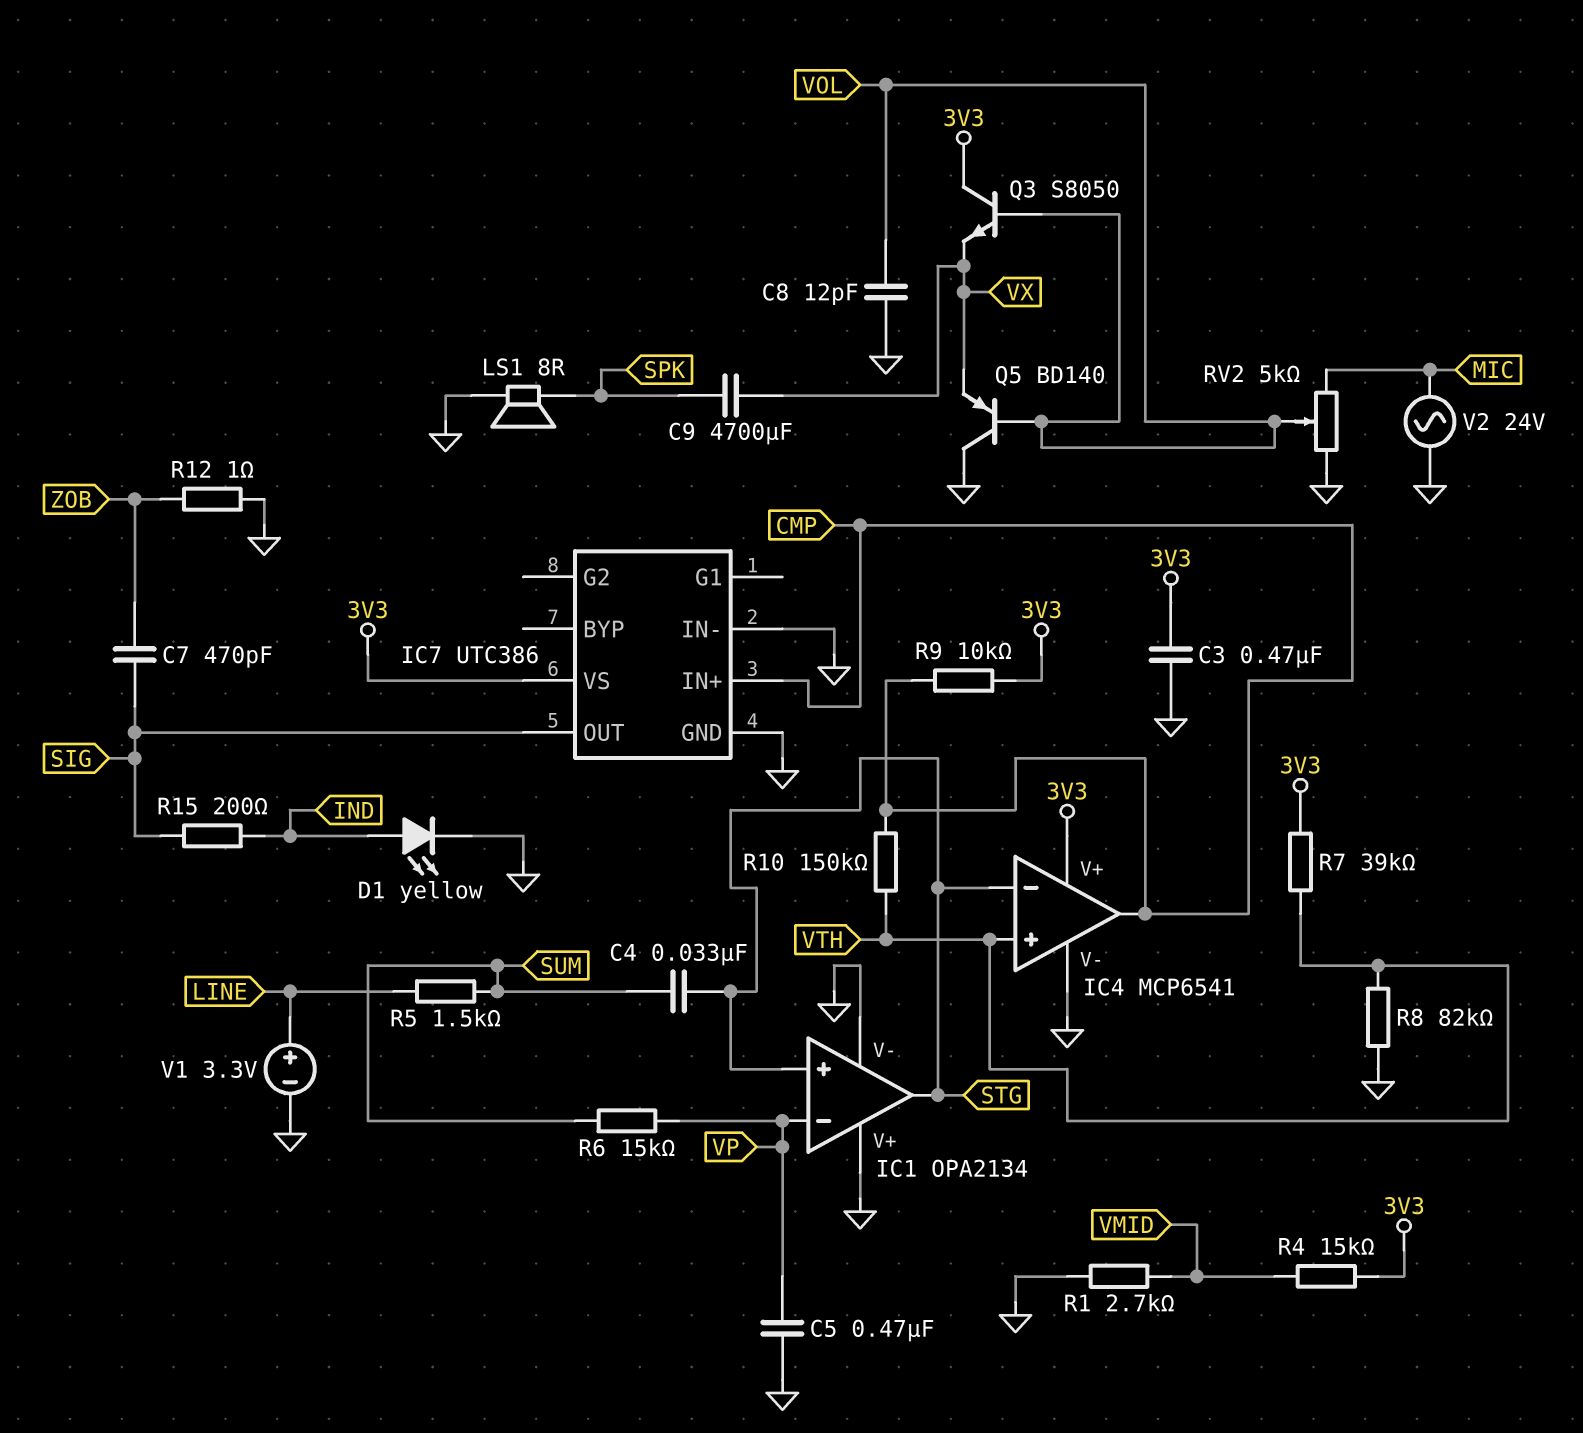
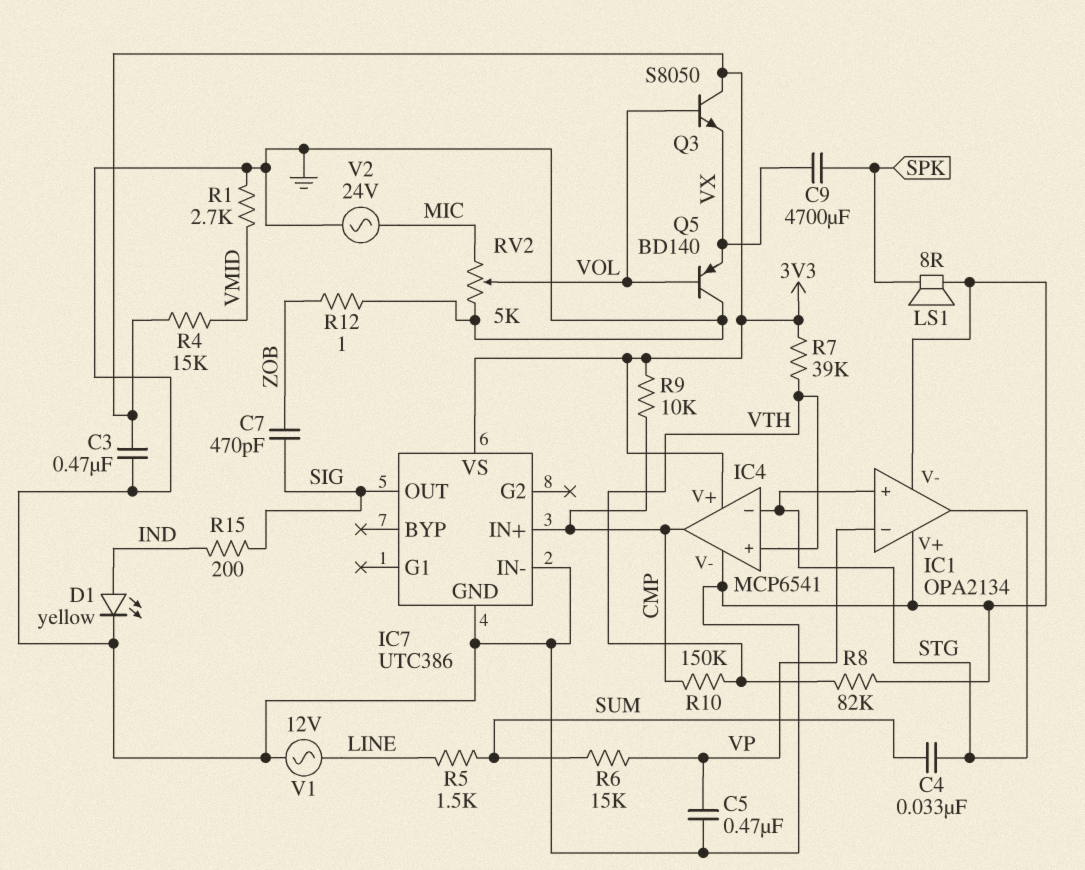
C8: 12pF (GND, VOL) -> none
V1: 3.3V (plus LINE, minus GND) -> AC 12V (GND, LINE)

